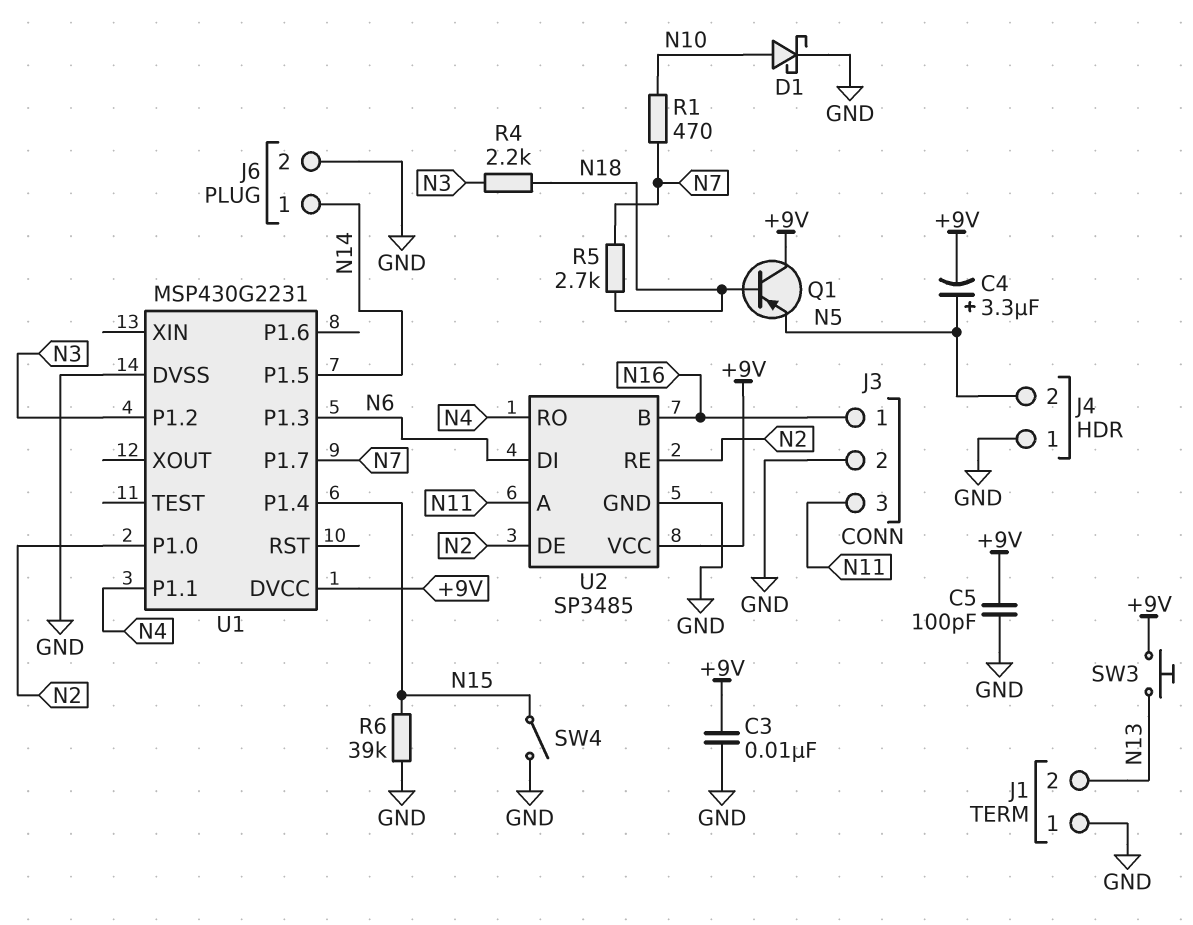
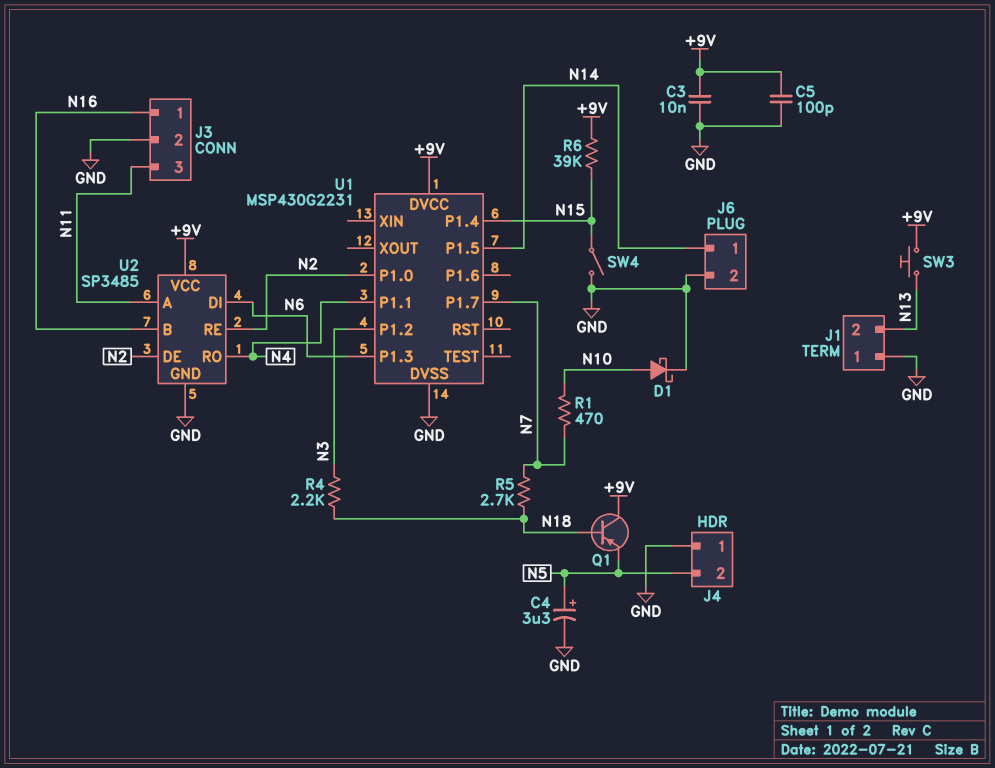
C4: 3.3uF (plus N5, minus +9V) -> 3.3uF (plus N5, minus GND)
R6: 39k (GND, N15) -> 39k (+9V, N15)

